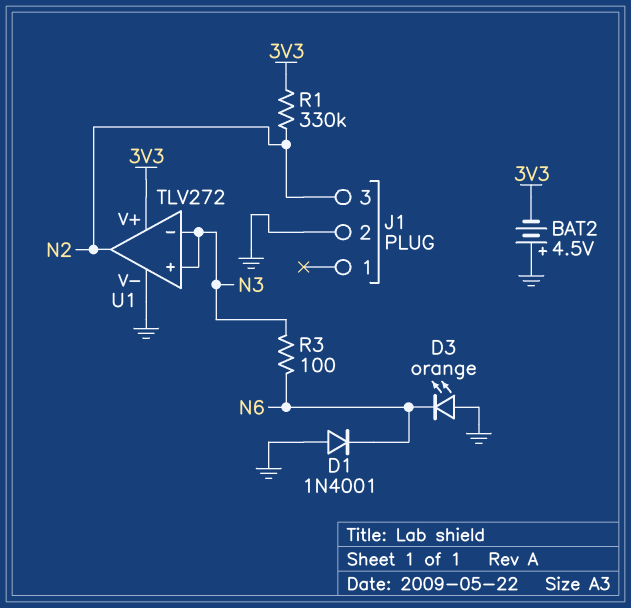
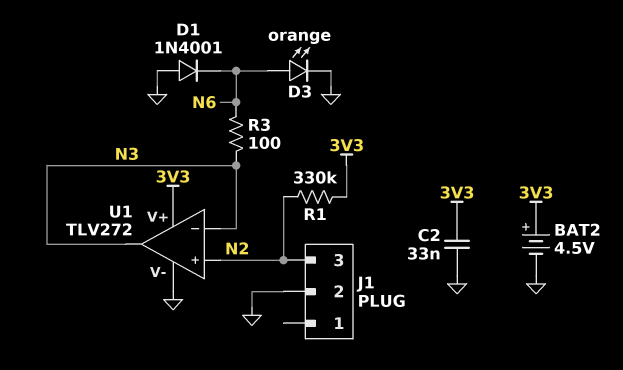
BAT2: 4.5V (plus GND, minus 3V3) -> 4.5V (plus 3V3, minus GND)
C2: none -> 33nF (3V3, GND)
D3: LED orange (A GND, K N6) -> LED orange (A N6, K GND)
U1 pin in+: N3 -> N2
U1 pin out: N2 -> N3

